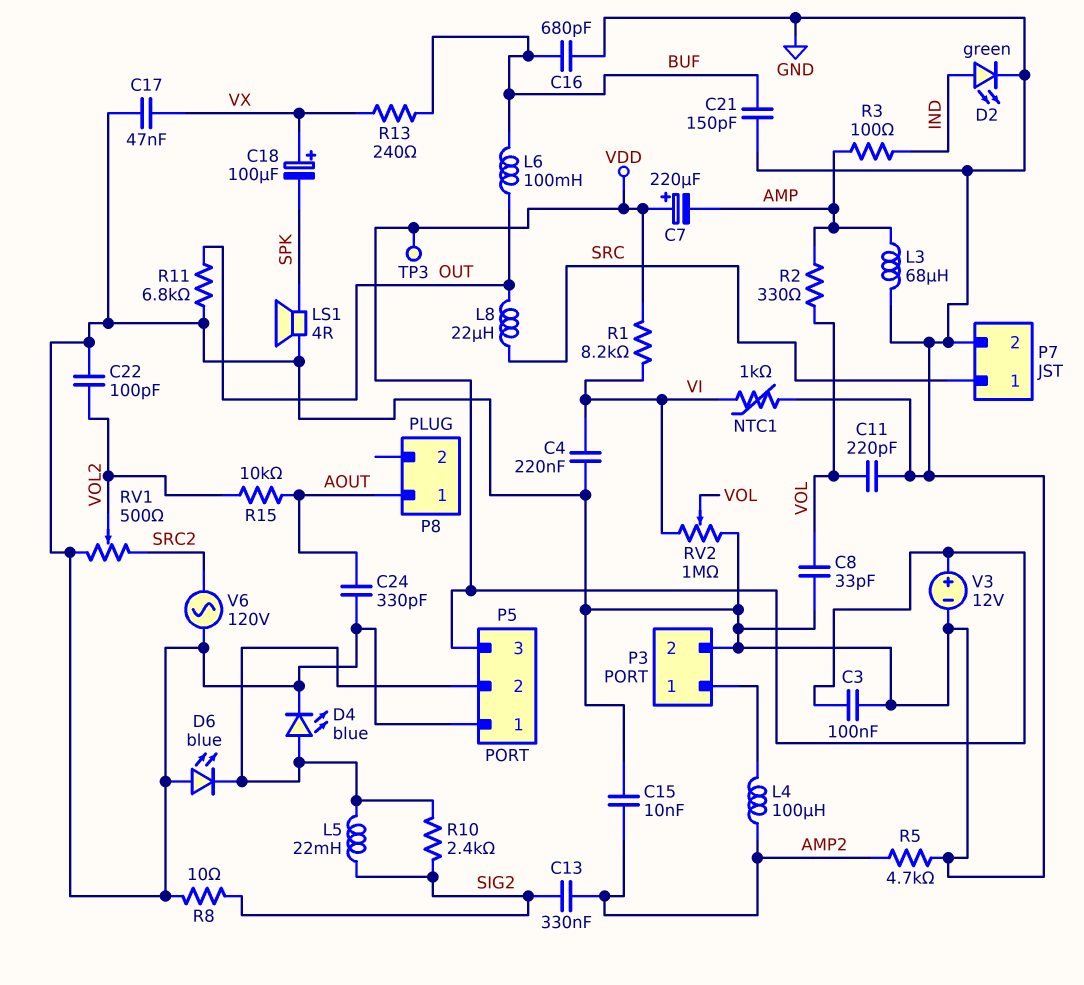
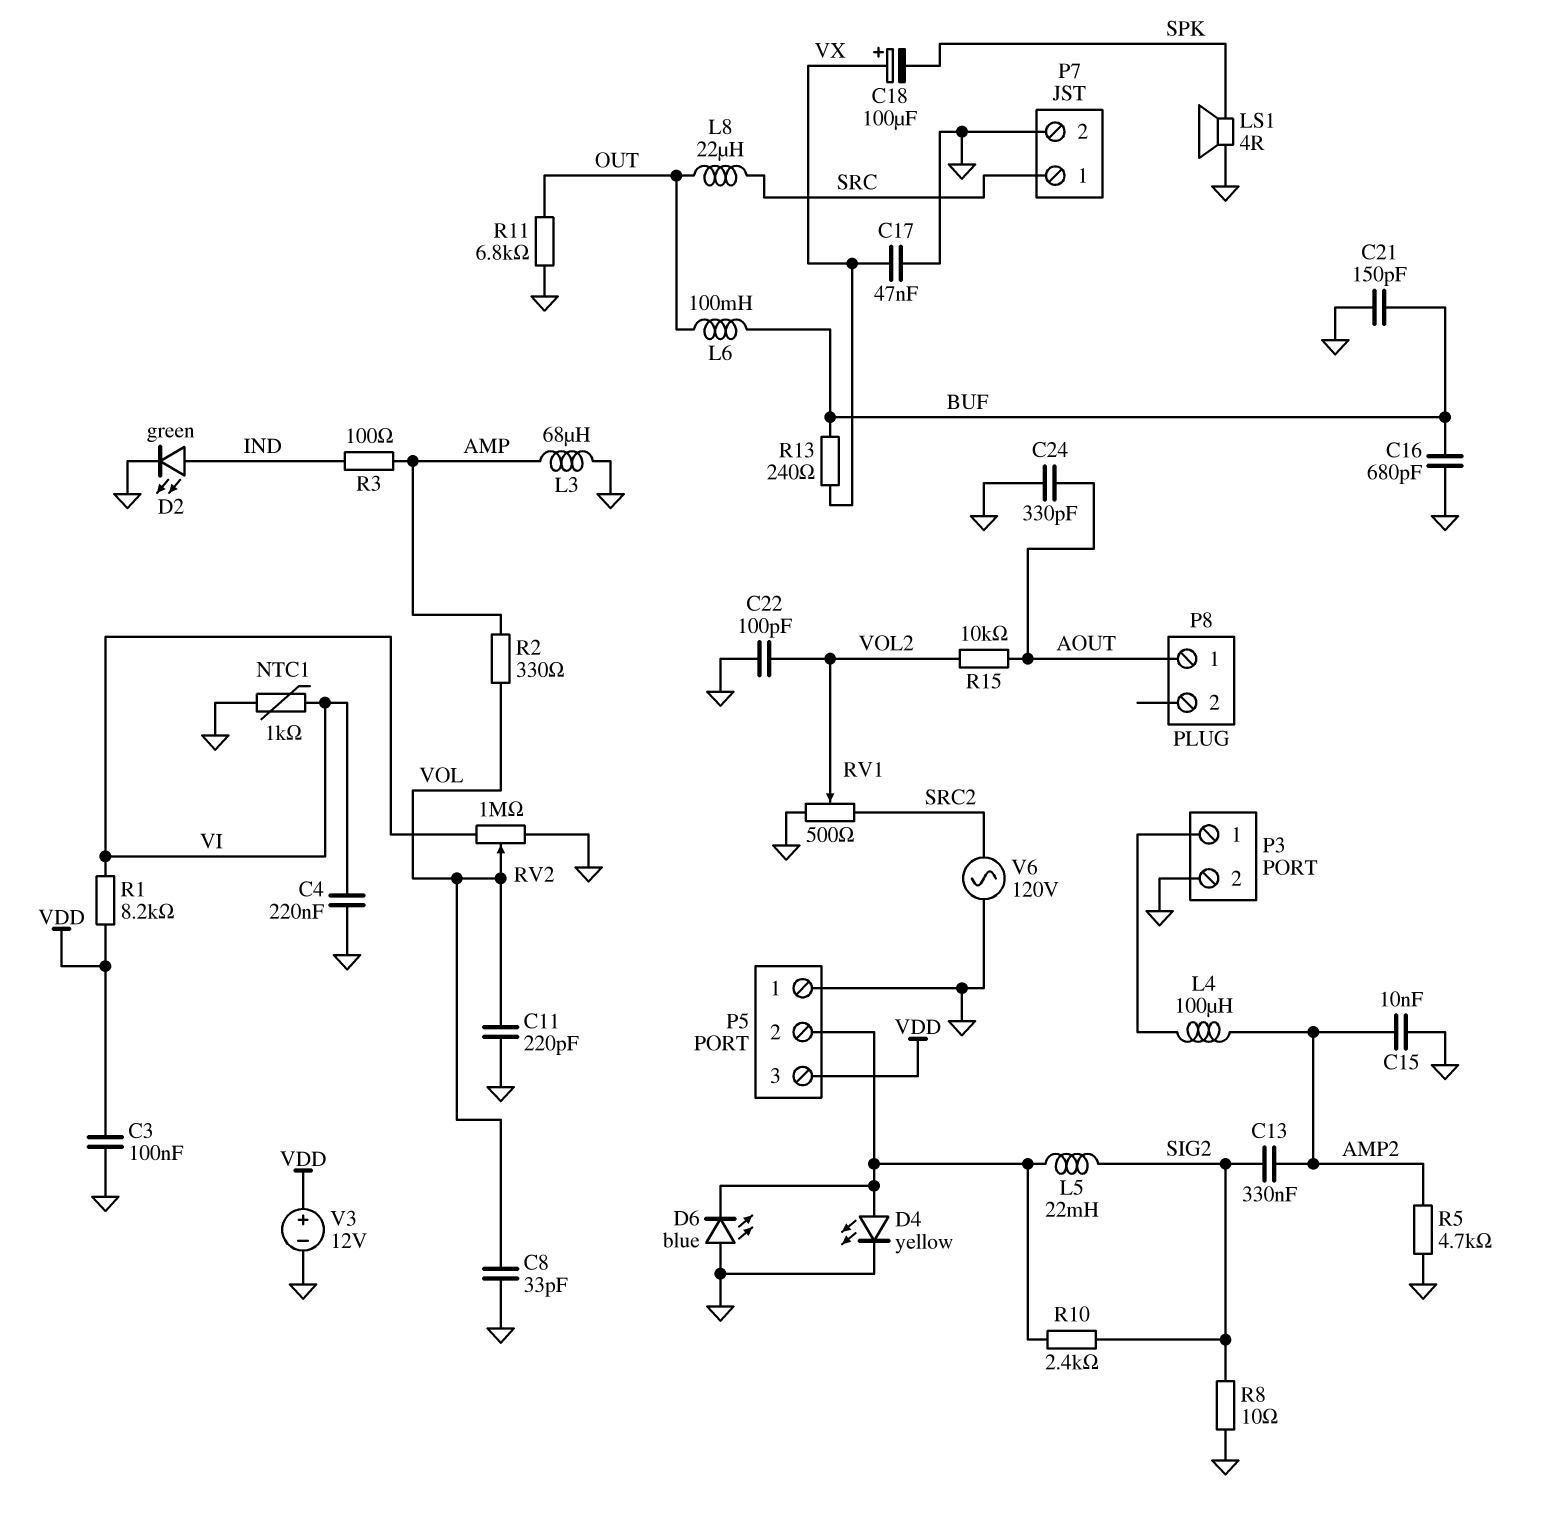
C7: 220uF (plus VDD, minus AMP) -> none
D4: LED blue (A P5/2, K GND) -> LED yellow (A P5/2, K GND)
TP3: test point (VDD) -> none

